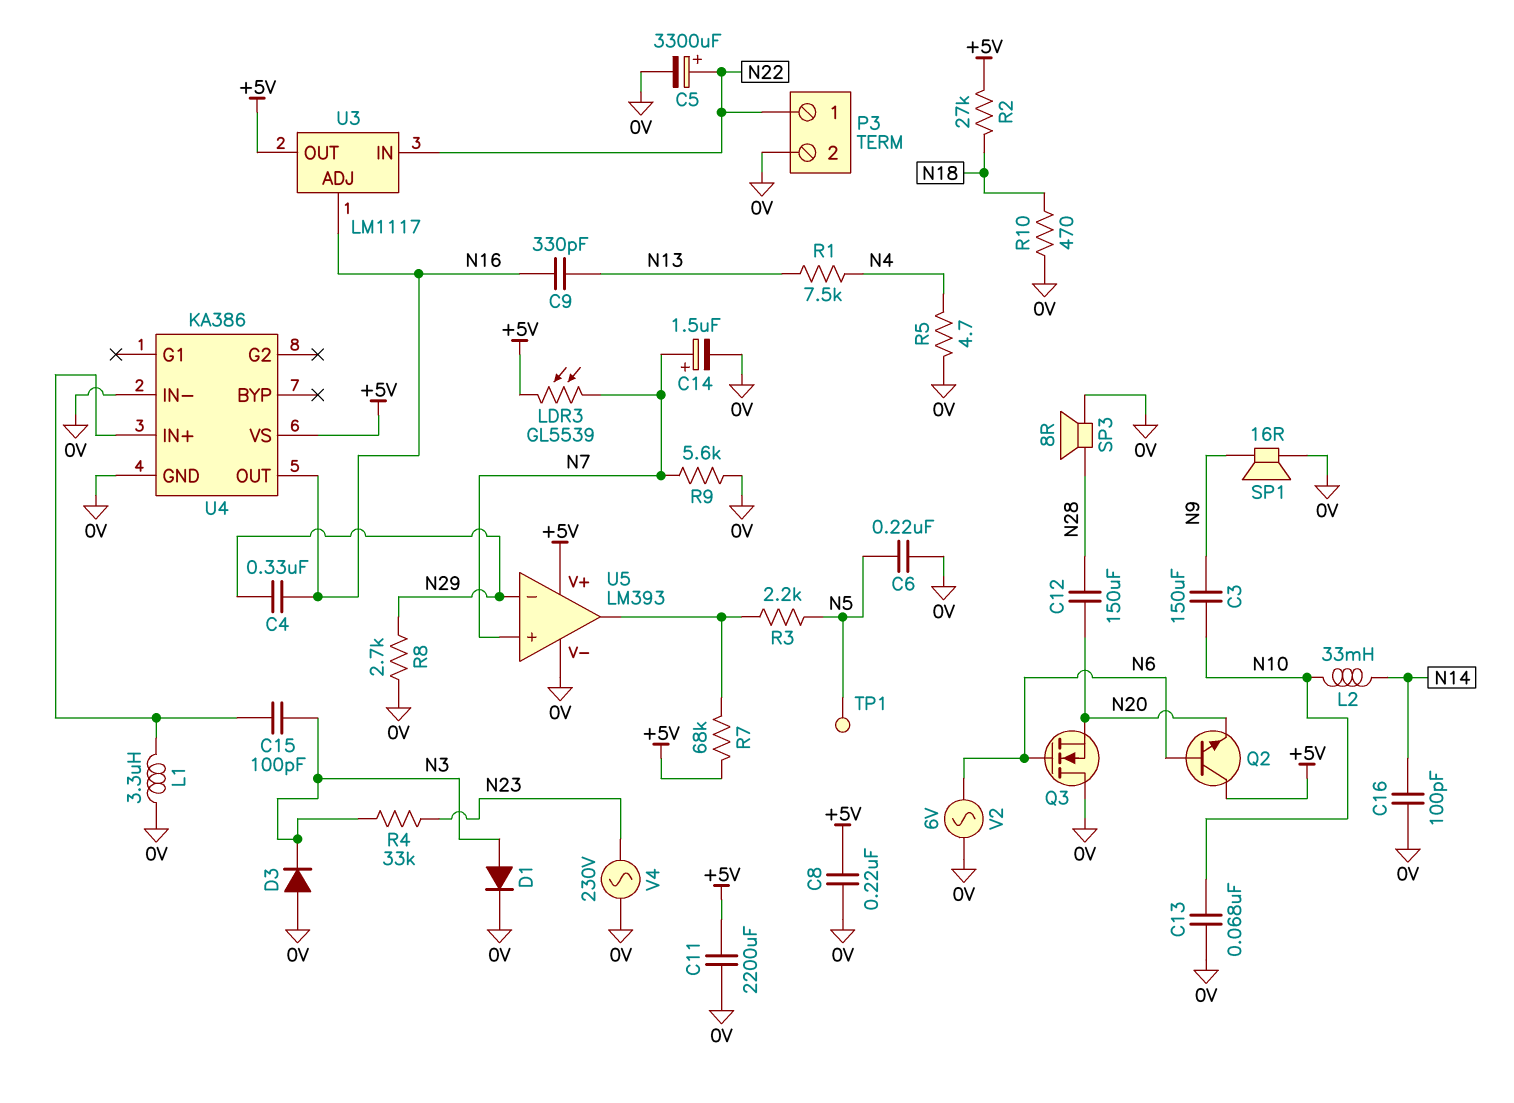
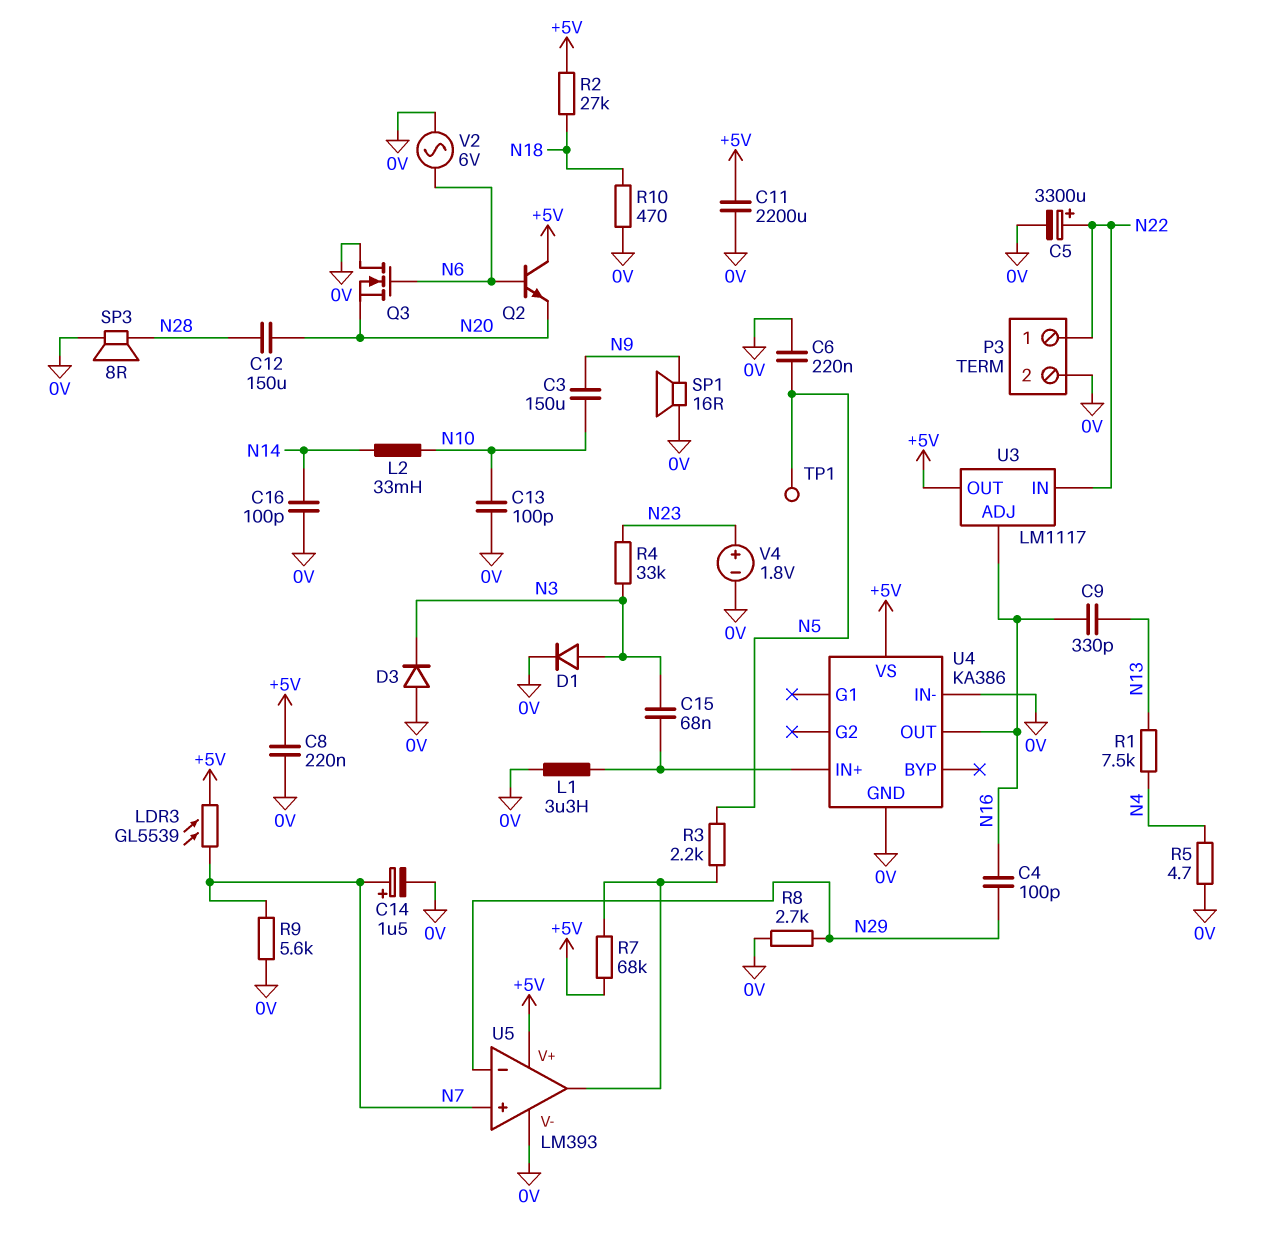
C4: 330nF (N16, N29) -> 100pF (N16, N29)
C13: 68nF (0V, N10) -> 100pF (0V, N10)
C15: 100pF (N3, U4/IN+) -> 68nF (N3, U4/IN+)
V4: AC 230V (0V, N23) -> 1.8V (plus N23, minus 0V)

